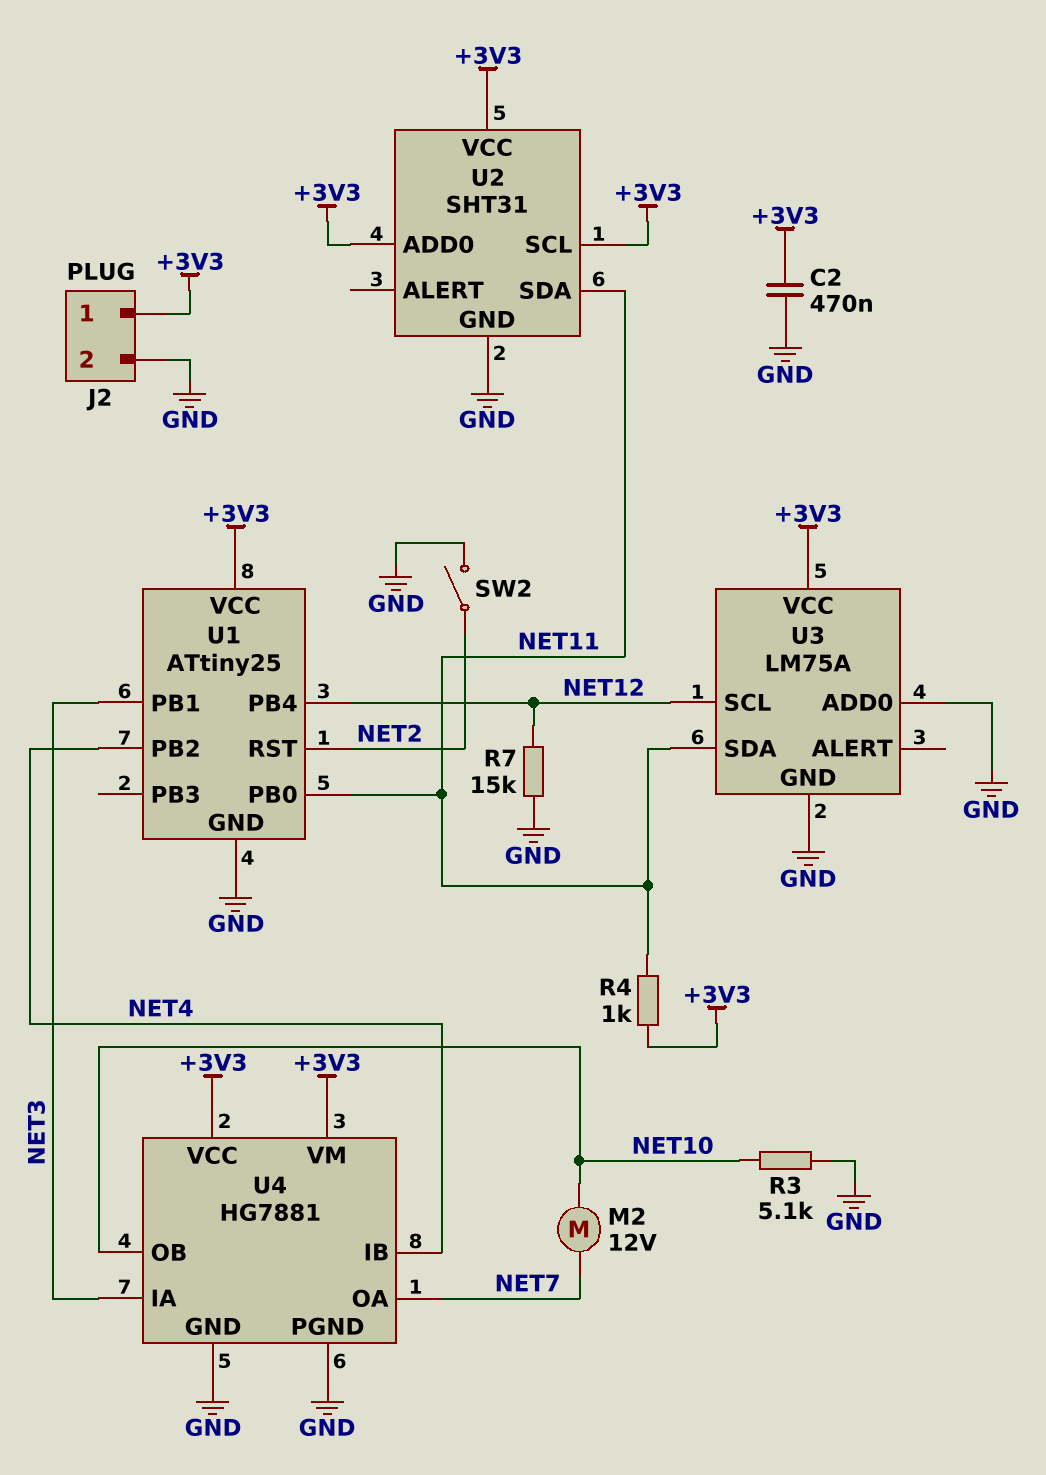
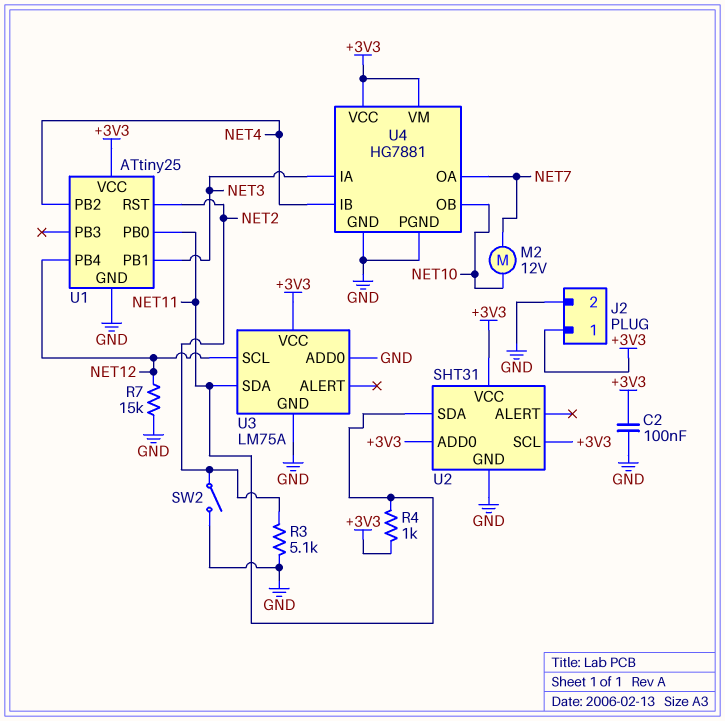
C2: 470nF (+3V3, GND) -> 100nF (+3V3, GND)
R3: 5.1k (GND, NET10) -> 5.1k (GND, NET2)

